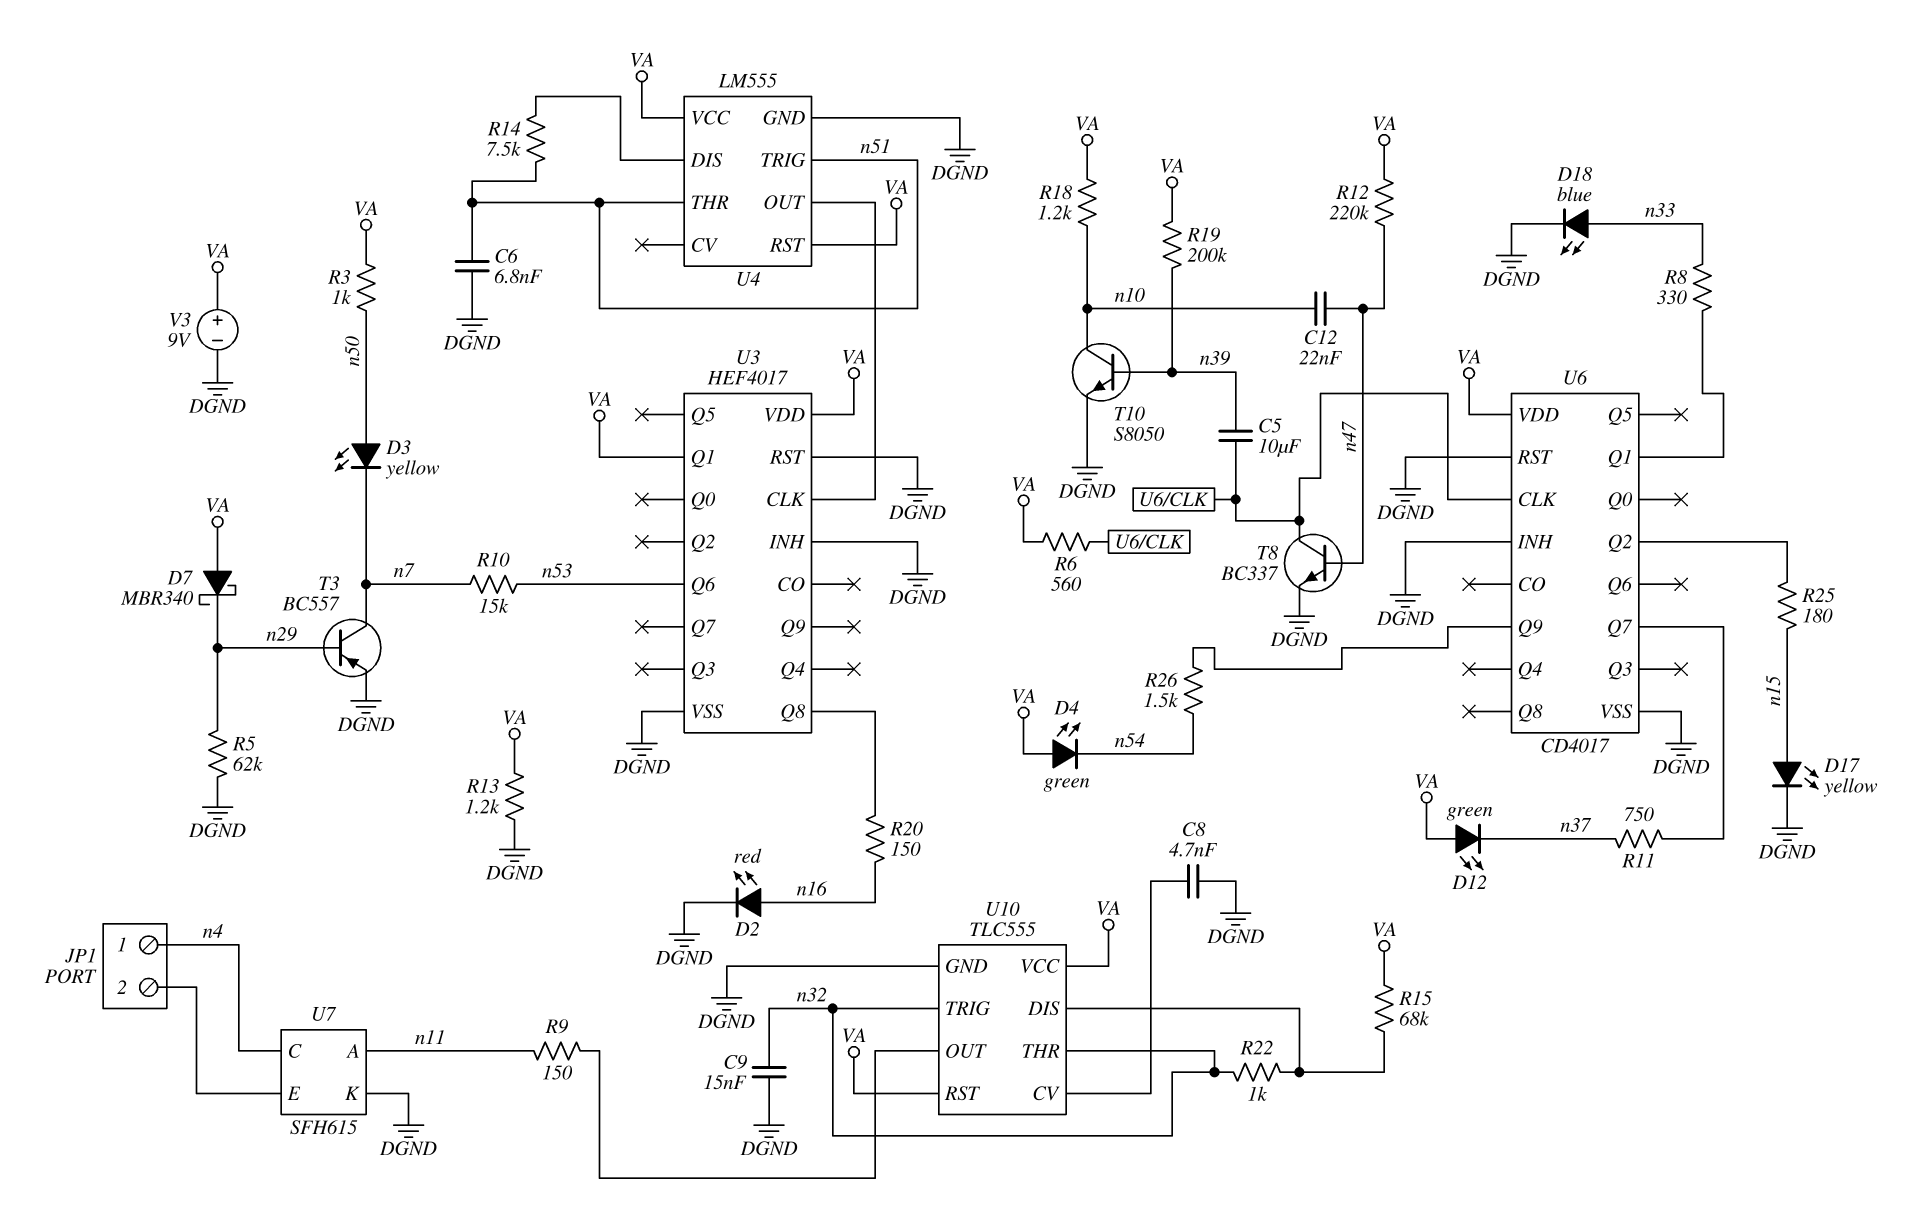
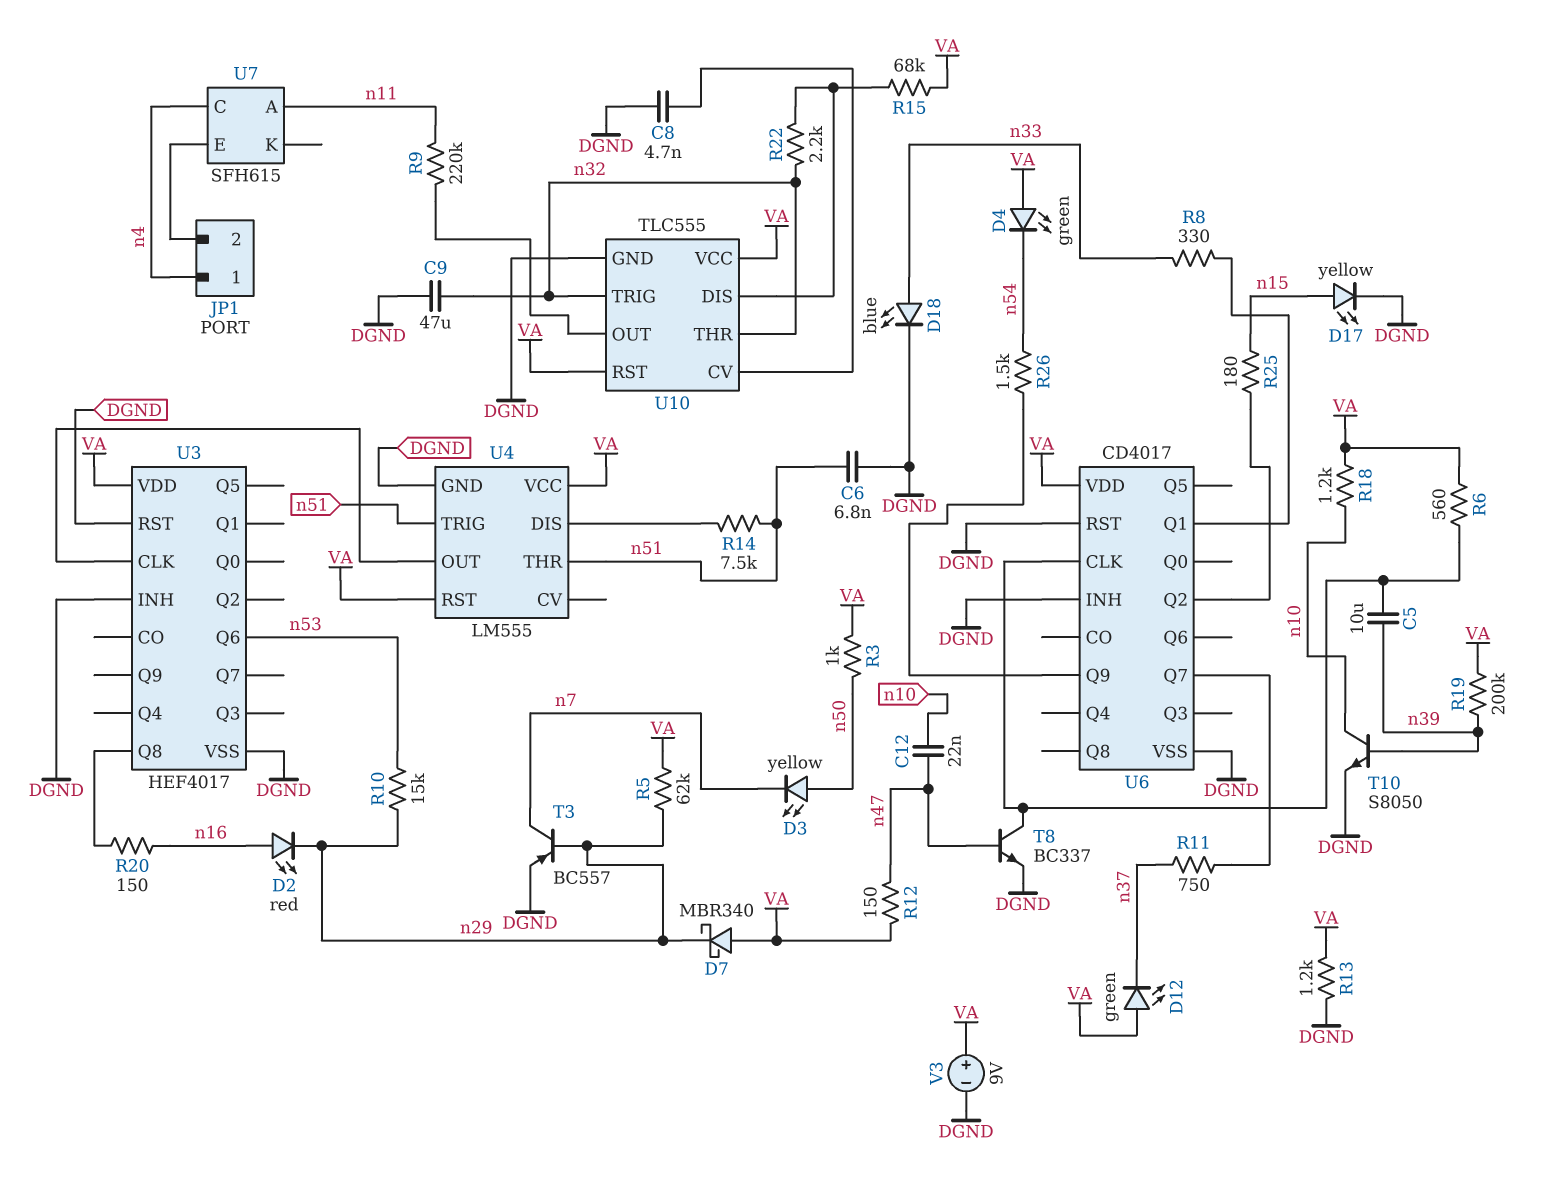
C9: 15nF (DGND, n32) -> 47uF (DGND, n32)
D2: LED red (A n16, K DGND) -> LED red (A n16, K n29)
R5: 62k (DGND, n29) -> 62k (VA, n29)
R9: 150 (U10/OUT, n11) -> 220k (U10/OUT, n11)
R10: 15k (n7, n53) -> 15k (n29, n53)
R12: 220k (VA, n47) -> 150 (VA, n47)
R22: 1k (U10/DIS, n32) -> 2.2k (U10/DIS, n32)
U3 pin Q1: VA -> none
U7 pin K: DGND -> none

